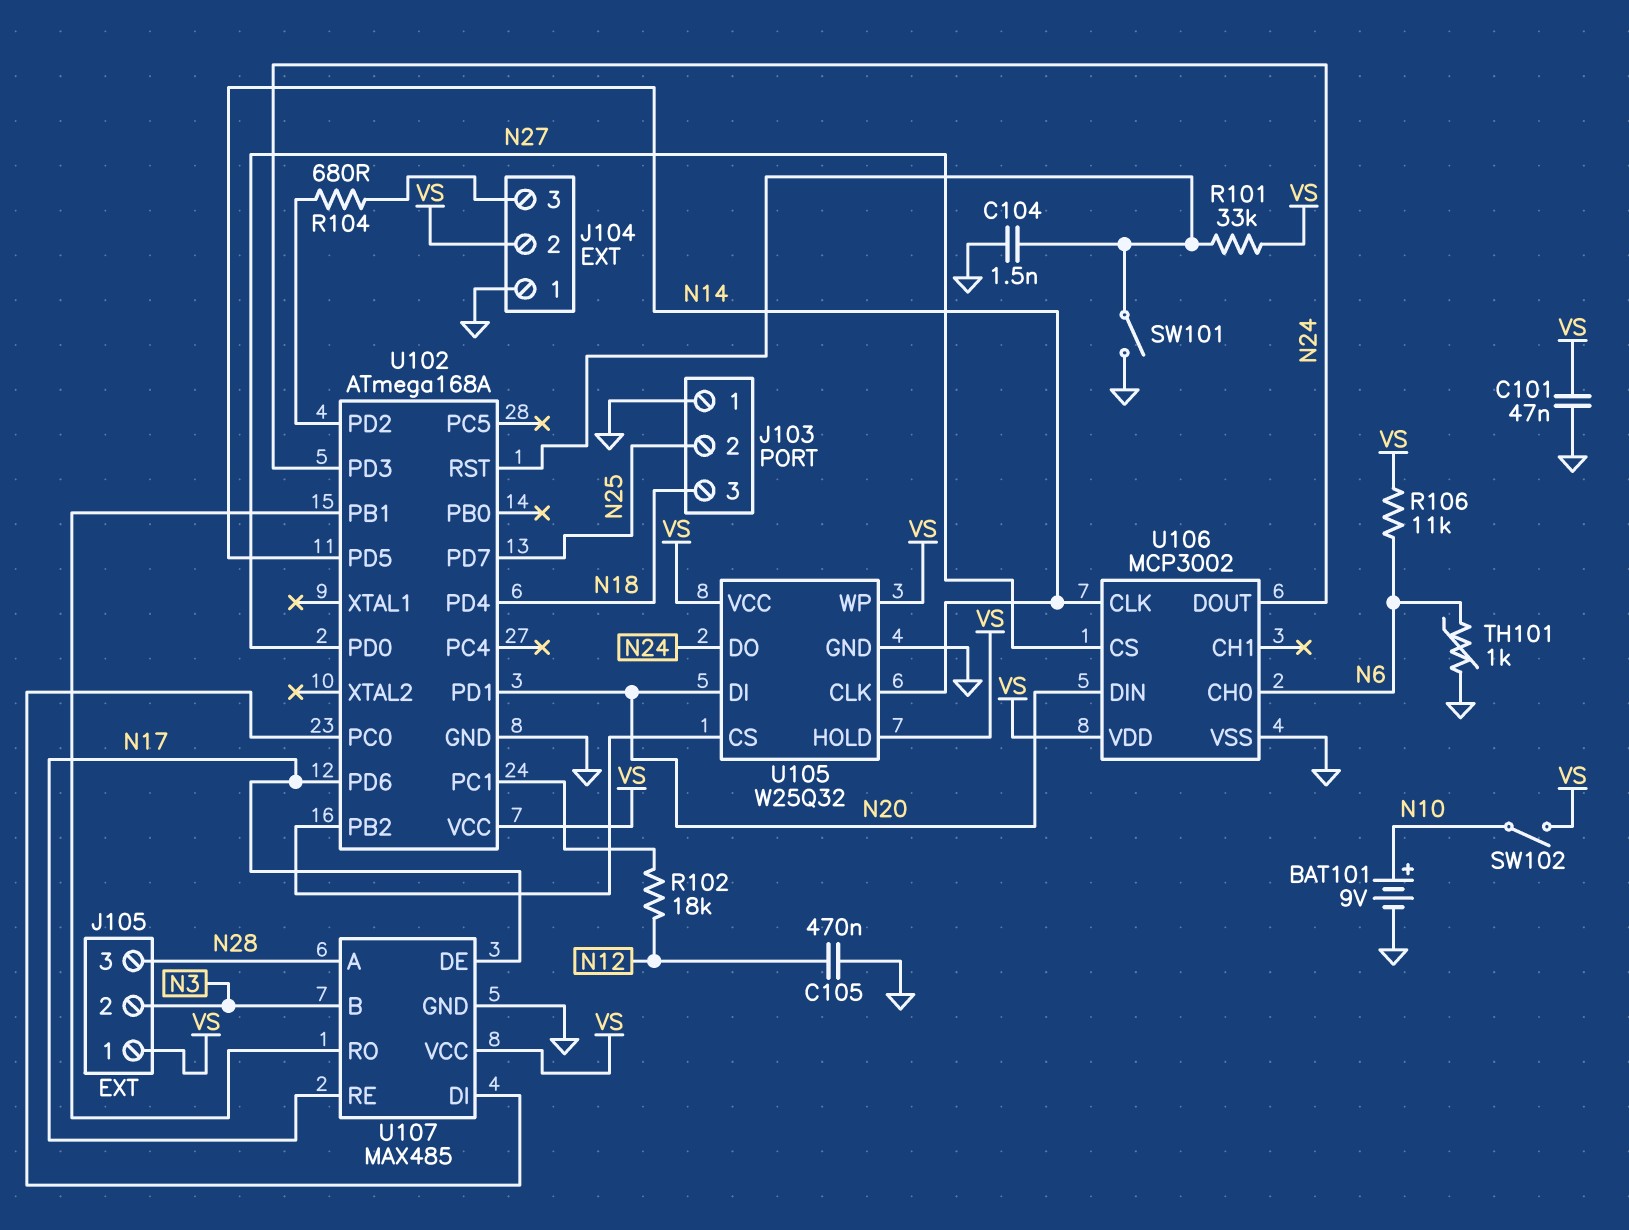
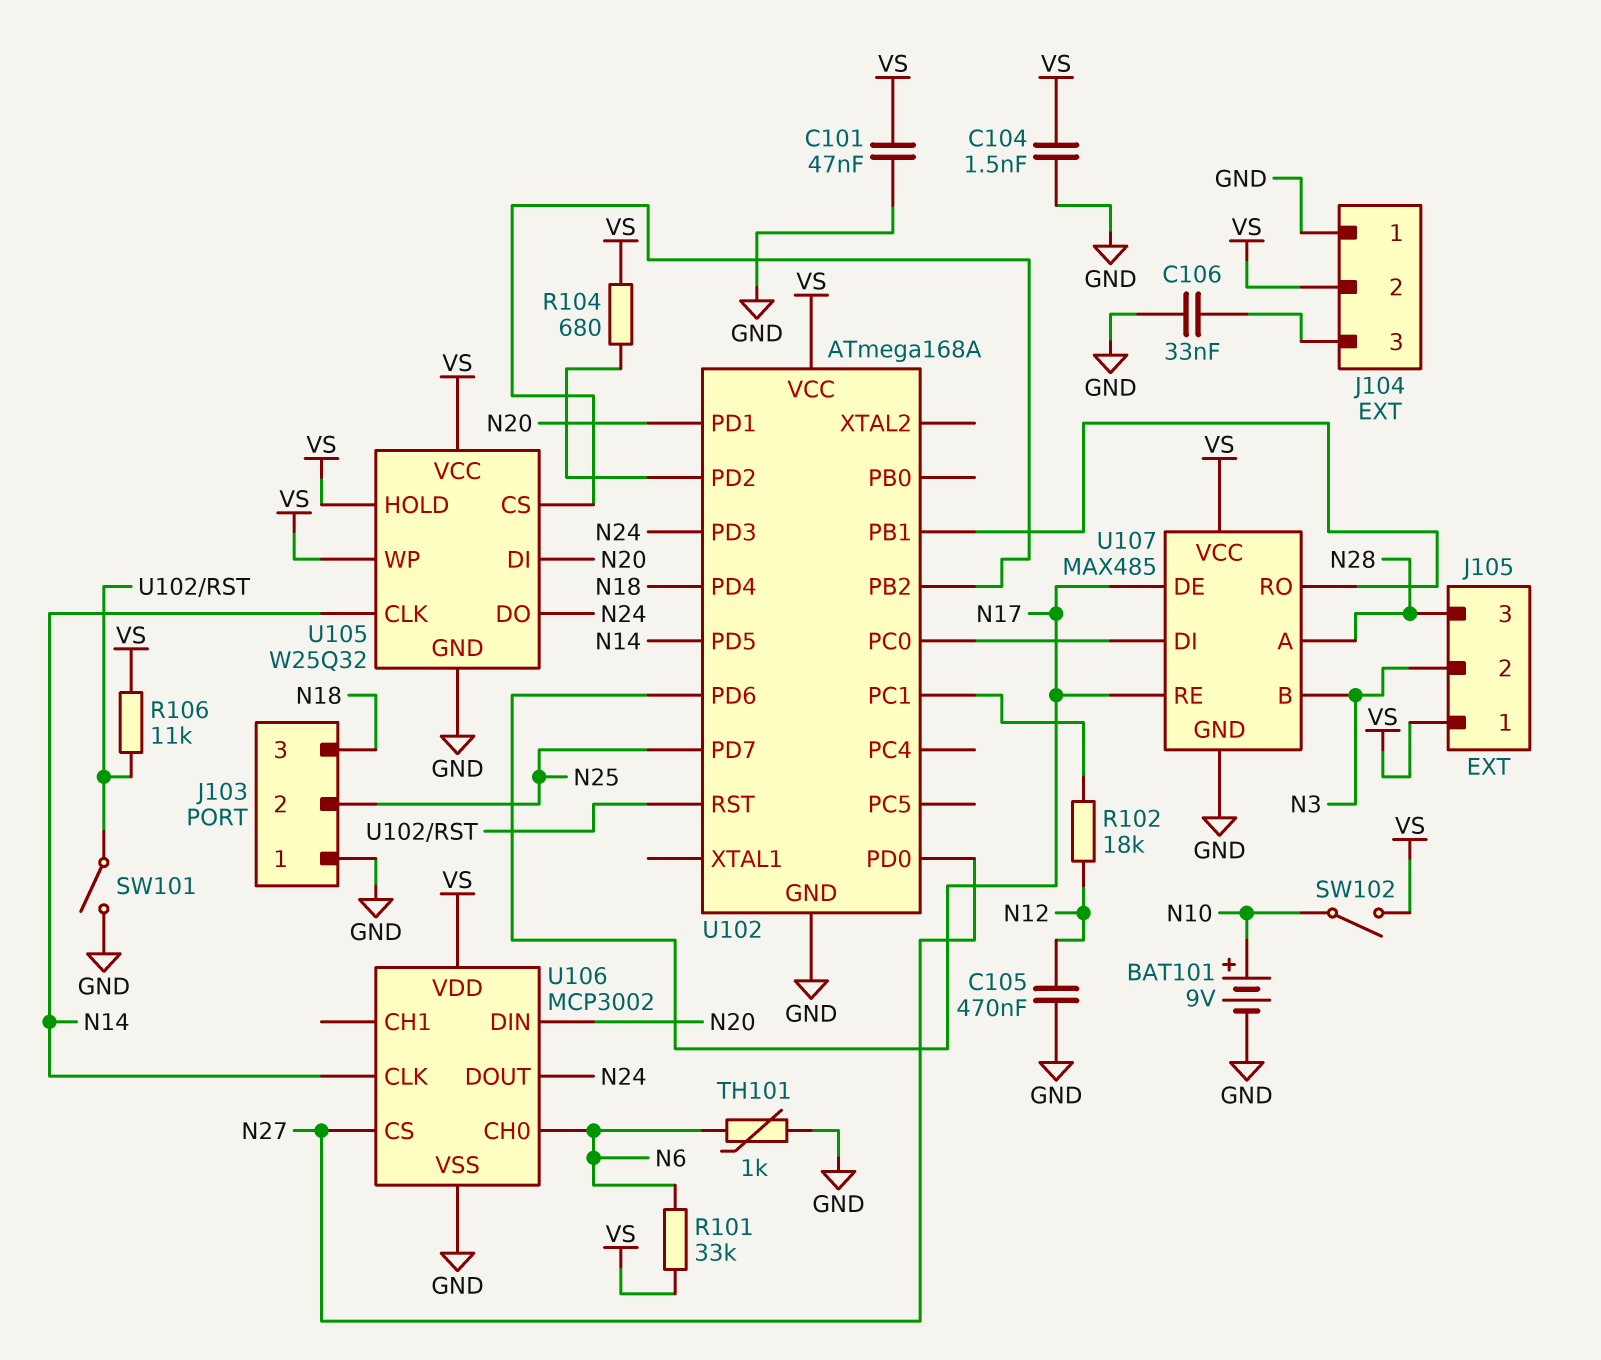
C104: 1.5nF (GND, U102/RST) -> 1.5nF (GND, VS)
C106: none -> 33nF (GND, J104/3)
R101: 33k (U102/RST, VS) -> 33k (N6, VS)
R104: 680 (J104/3, U102/PD2) -> 680 (U102/PD2, VS)
R106: 11k (N6, VS) -> 11k (U102/RST, VS)

